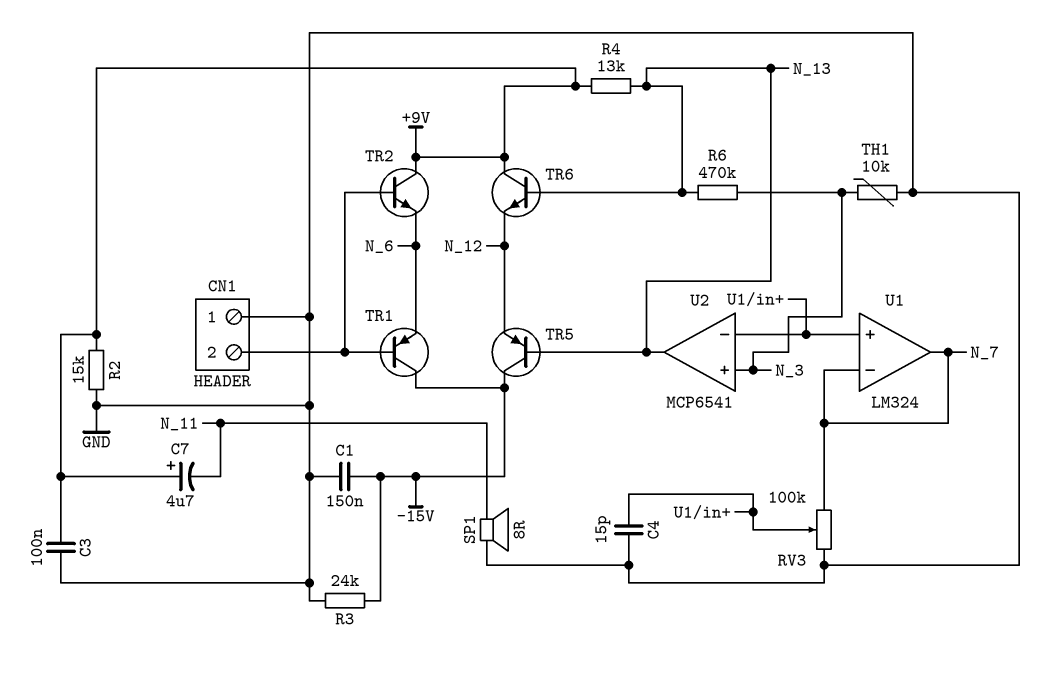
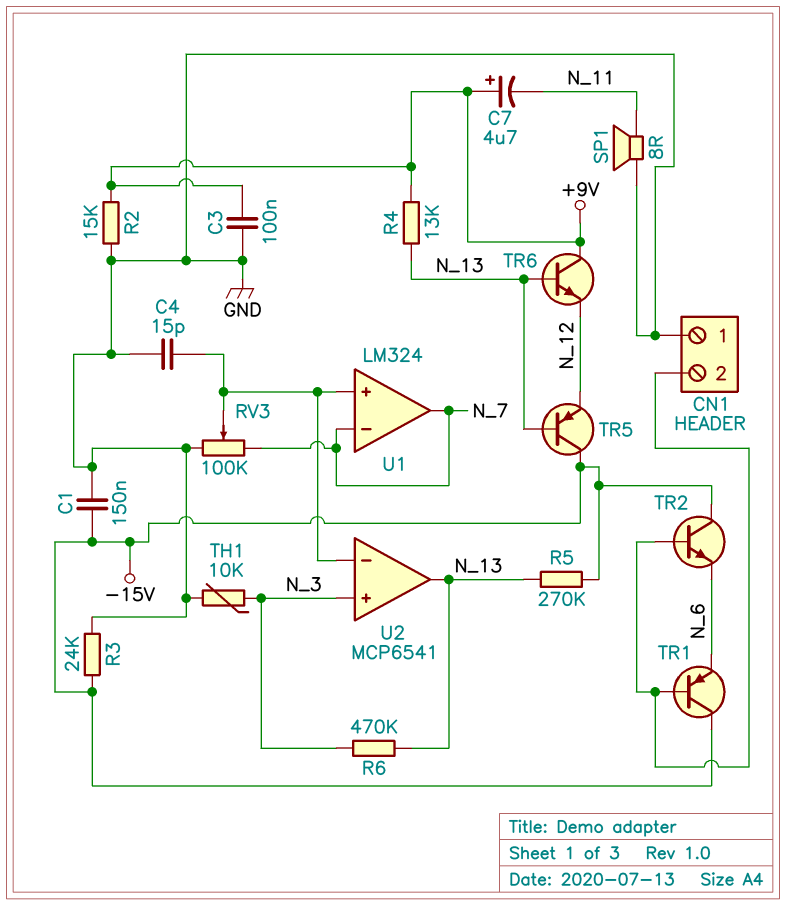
R5: none -> 270k (-15V, N_13)
TR2: NPN (B CN1/2, C +9V, E N_6) -> NPN (B CN1/2, C -15V, E N_6)

